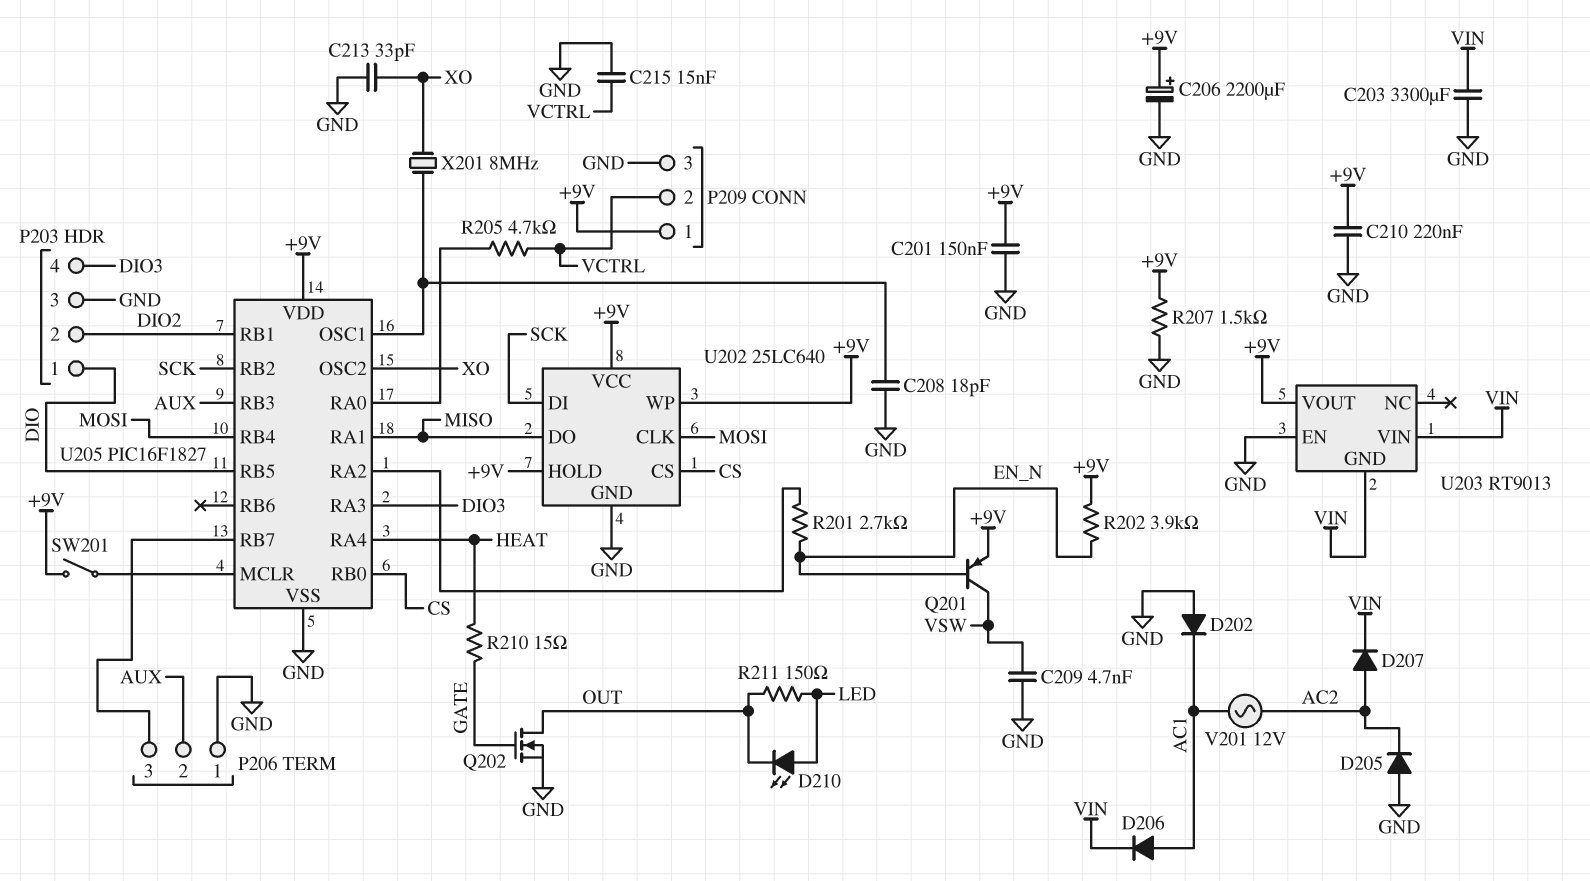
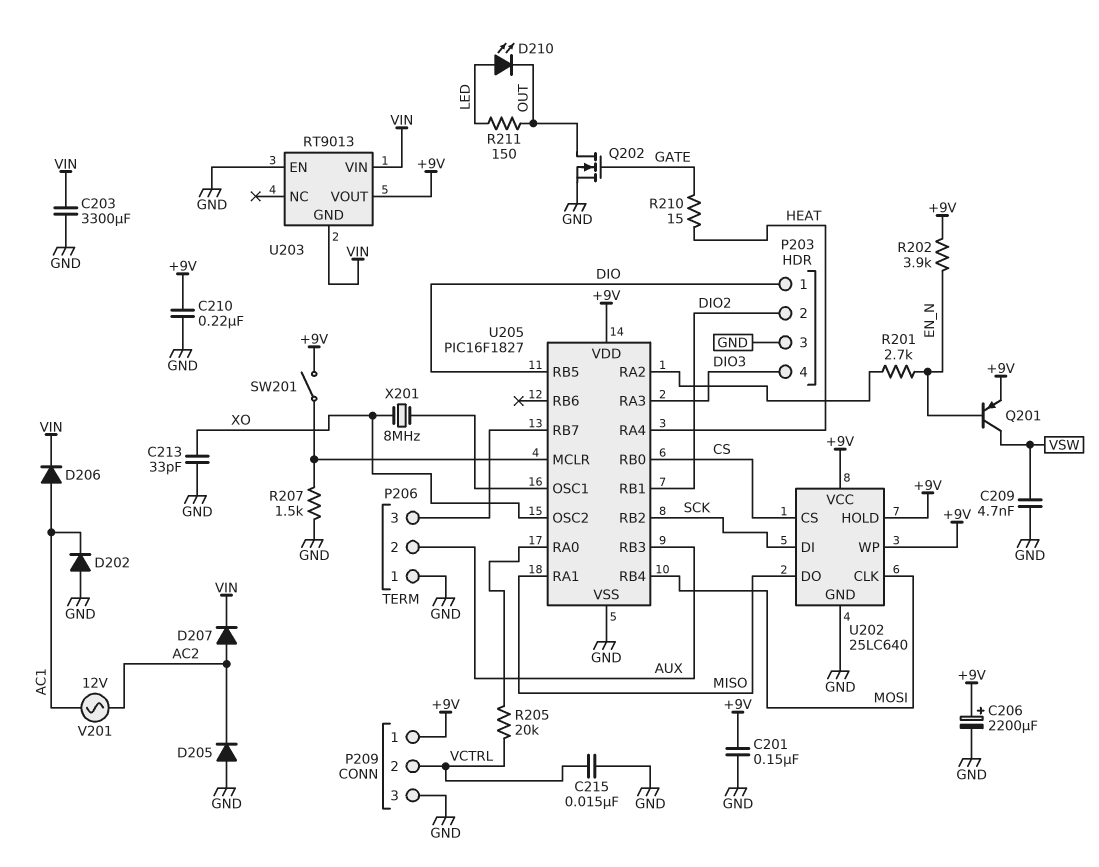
C208: 18pF (GND, U205/OSC1) -> none
R205: 4.7k (U205/RA0, VCTRL) -> 20k (U205/RA0, VCTRL)
R207: 1.5k (+9V, GND) -> 1.5k (GND, U205/MCLR)

